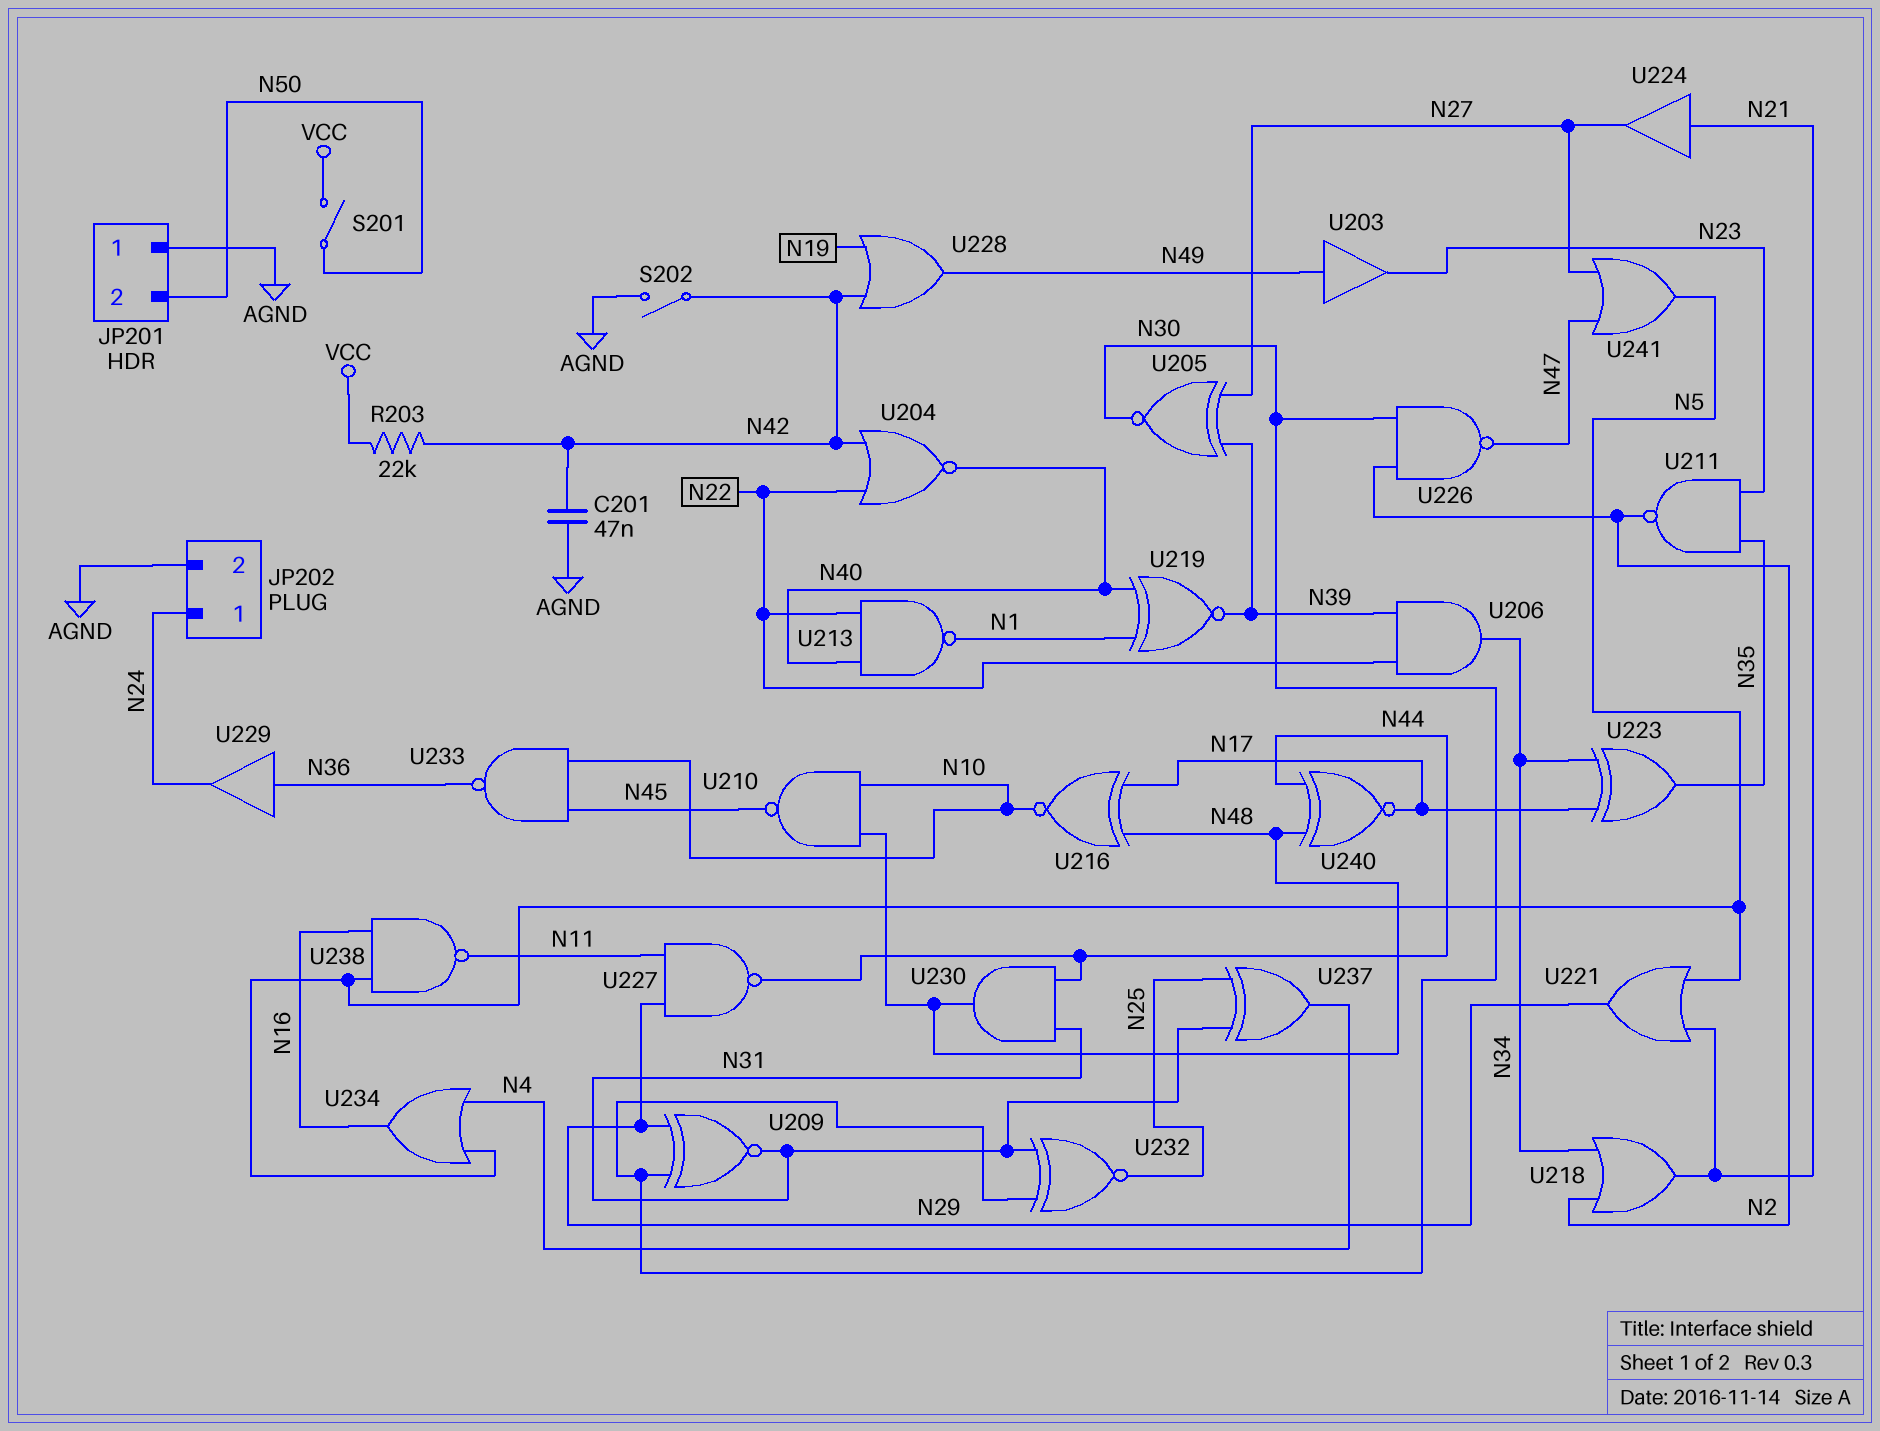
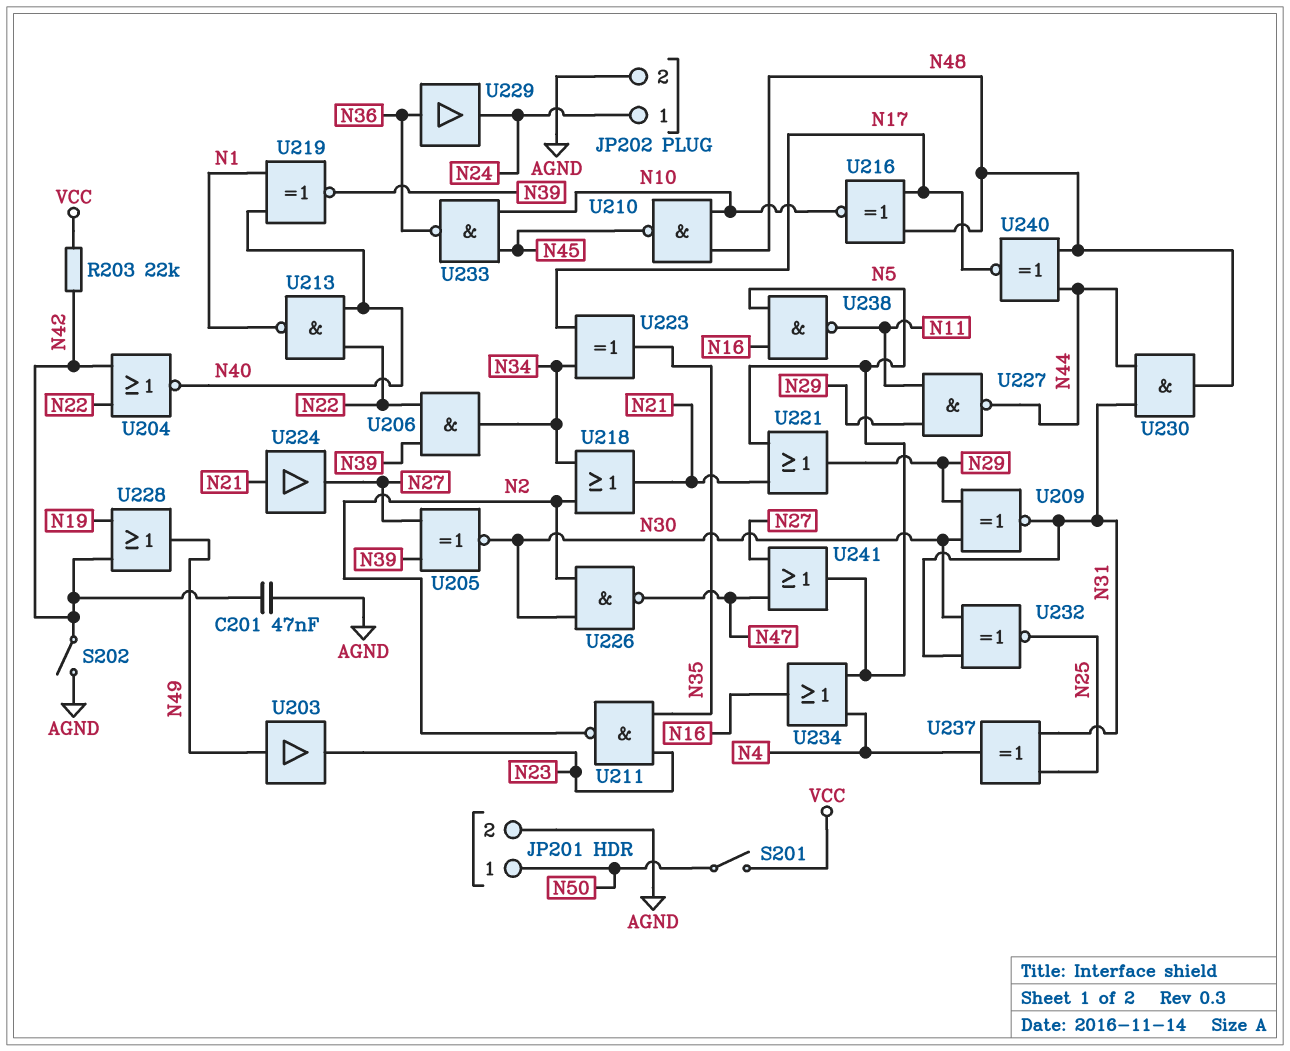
JP201 pin 1: AGND -> N50
JP201 pin 2: N50 -> AGND

